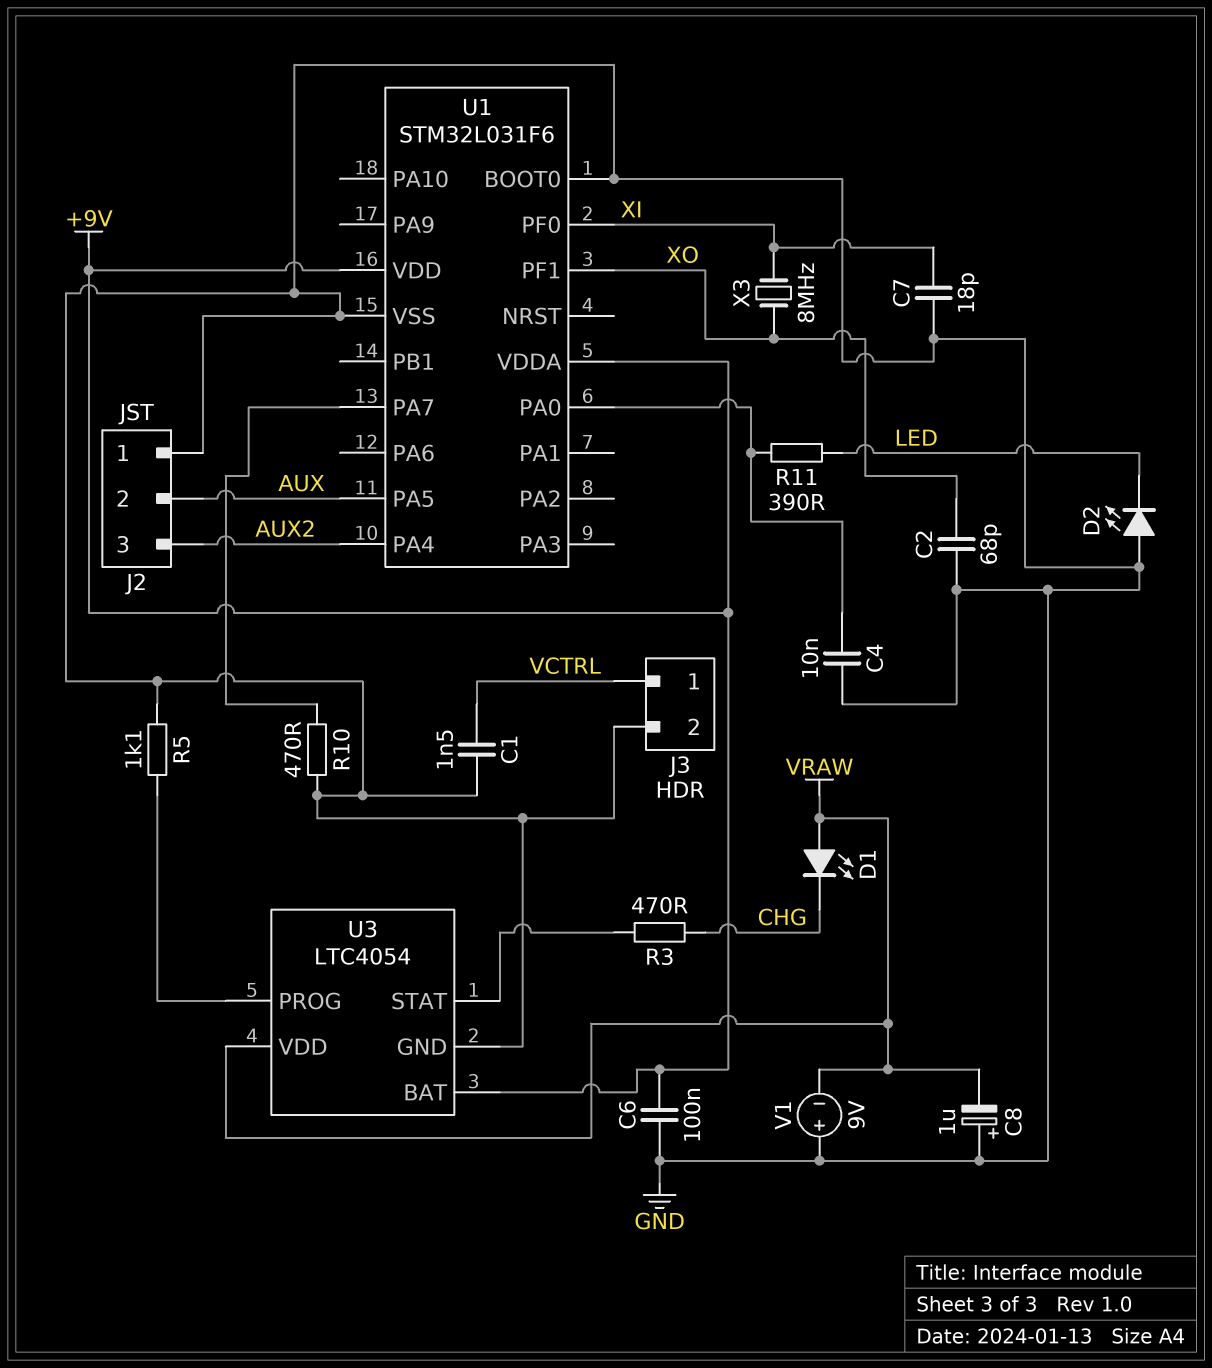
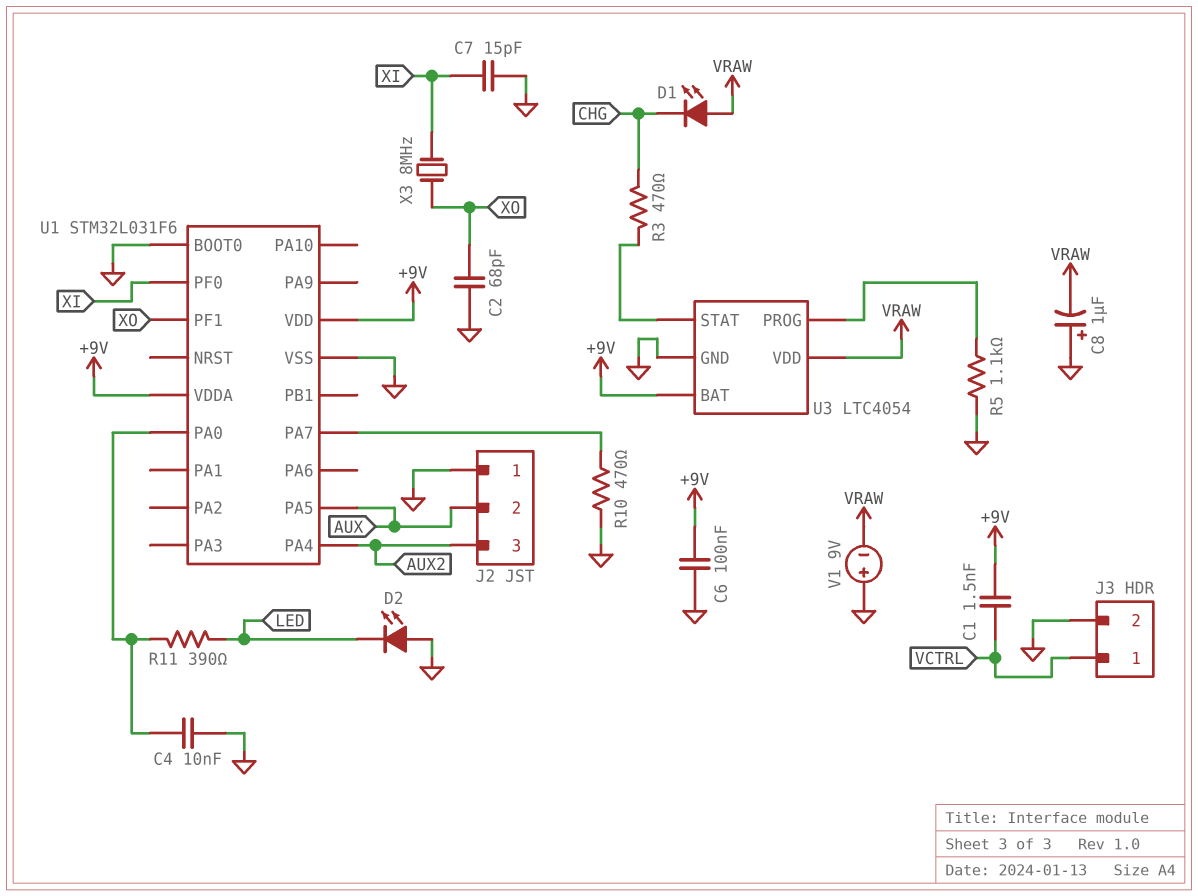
C1: 1.5nF (GND, VCTRL) -> 1.5nF (+9V, VCTRL)
C7: 18pF (GND, XI) -> 15pF (GND, XI)

